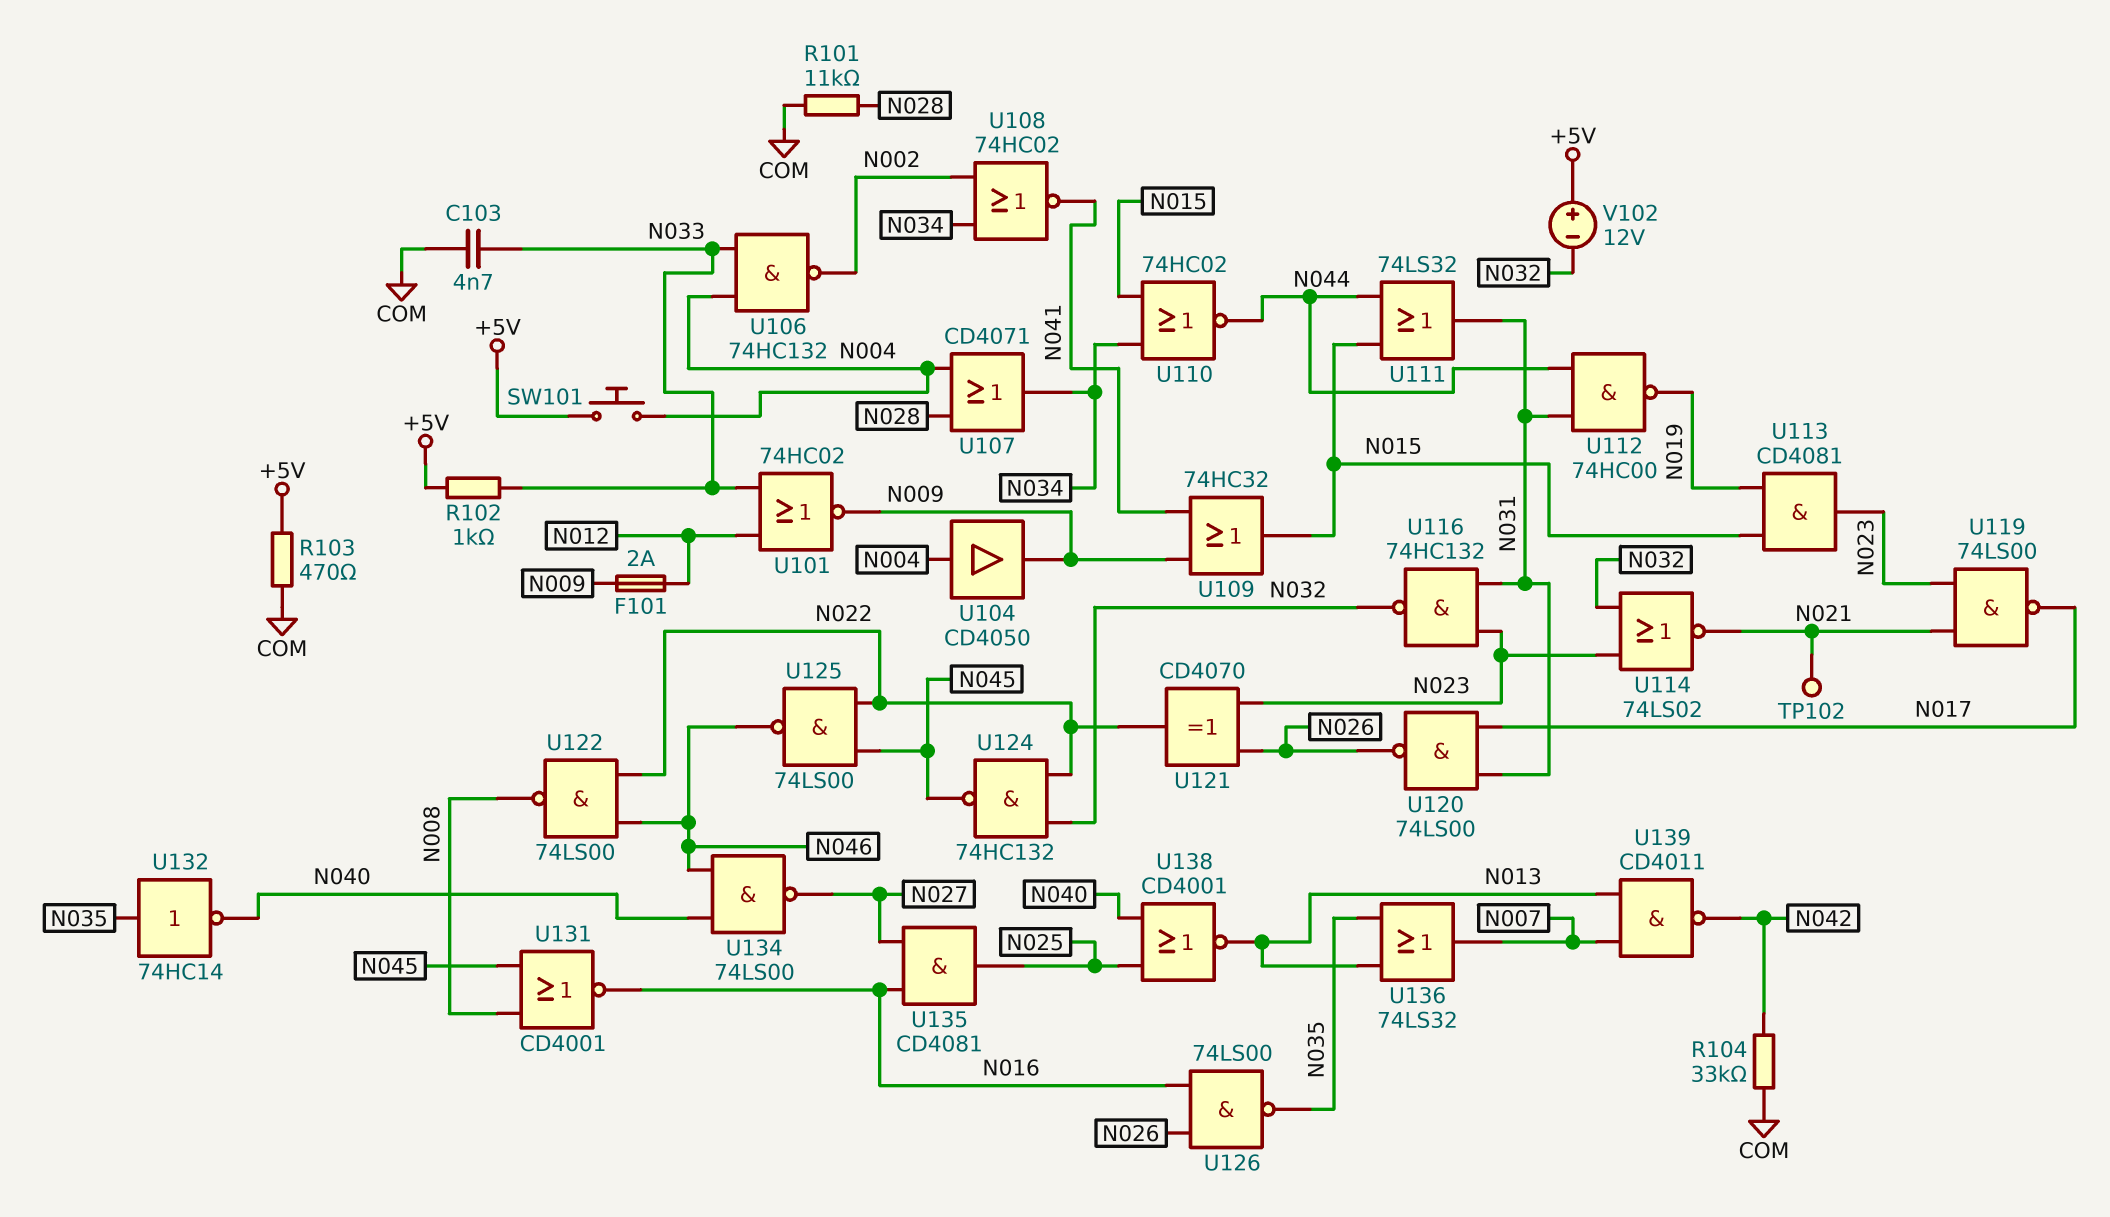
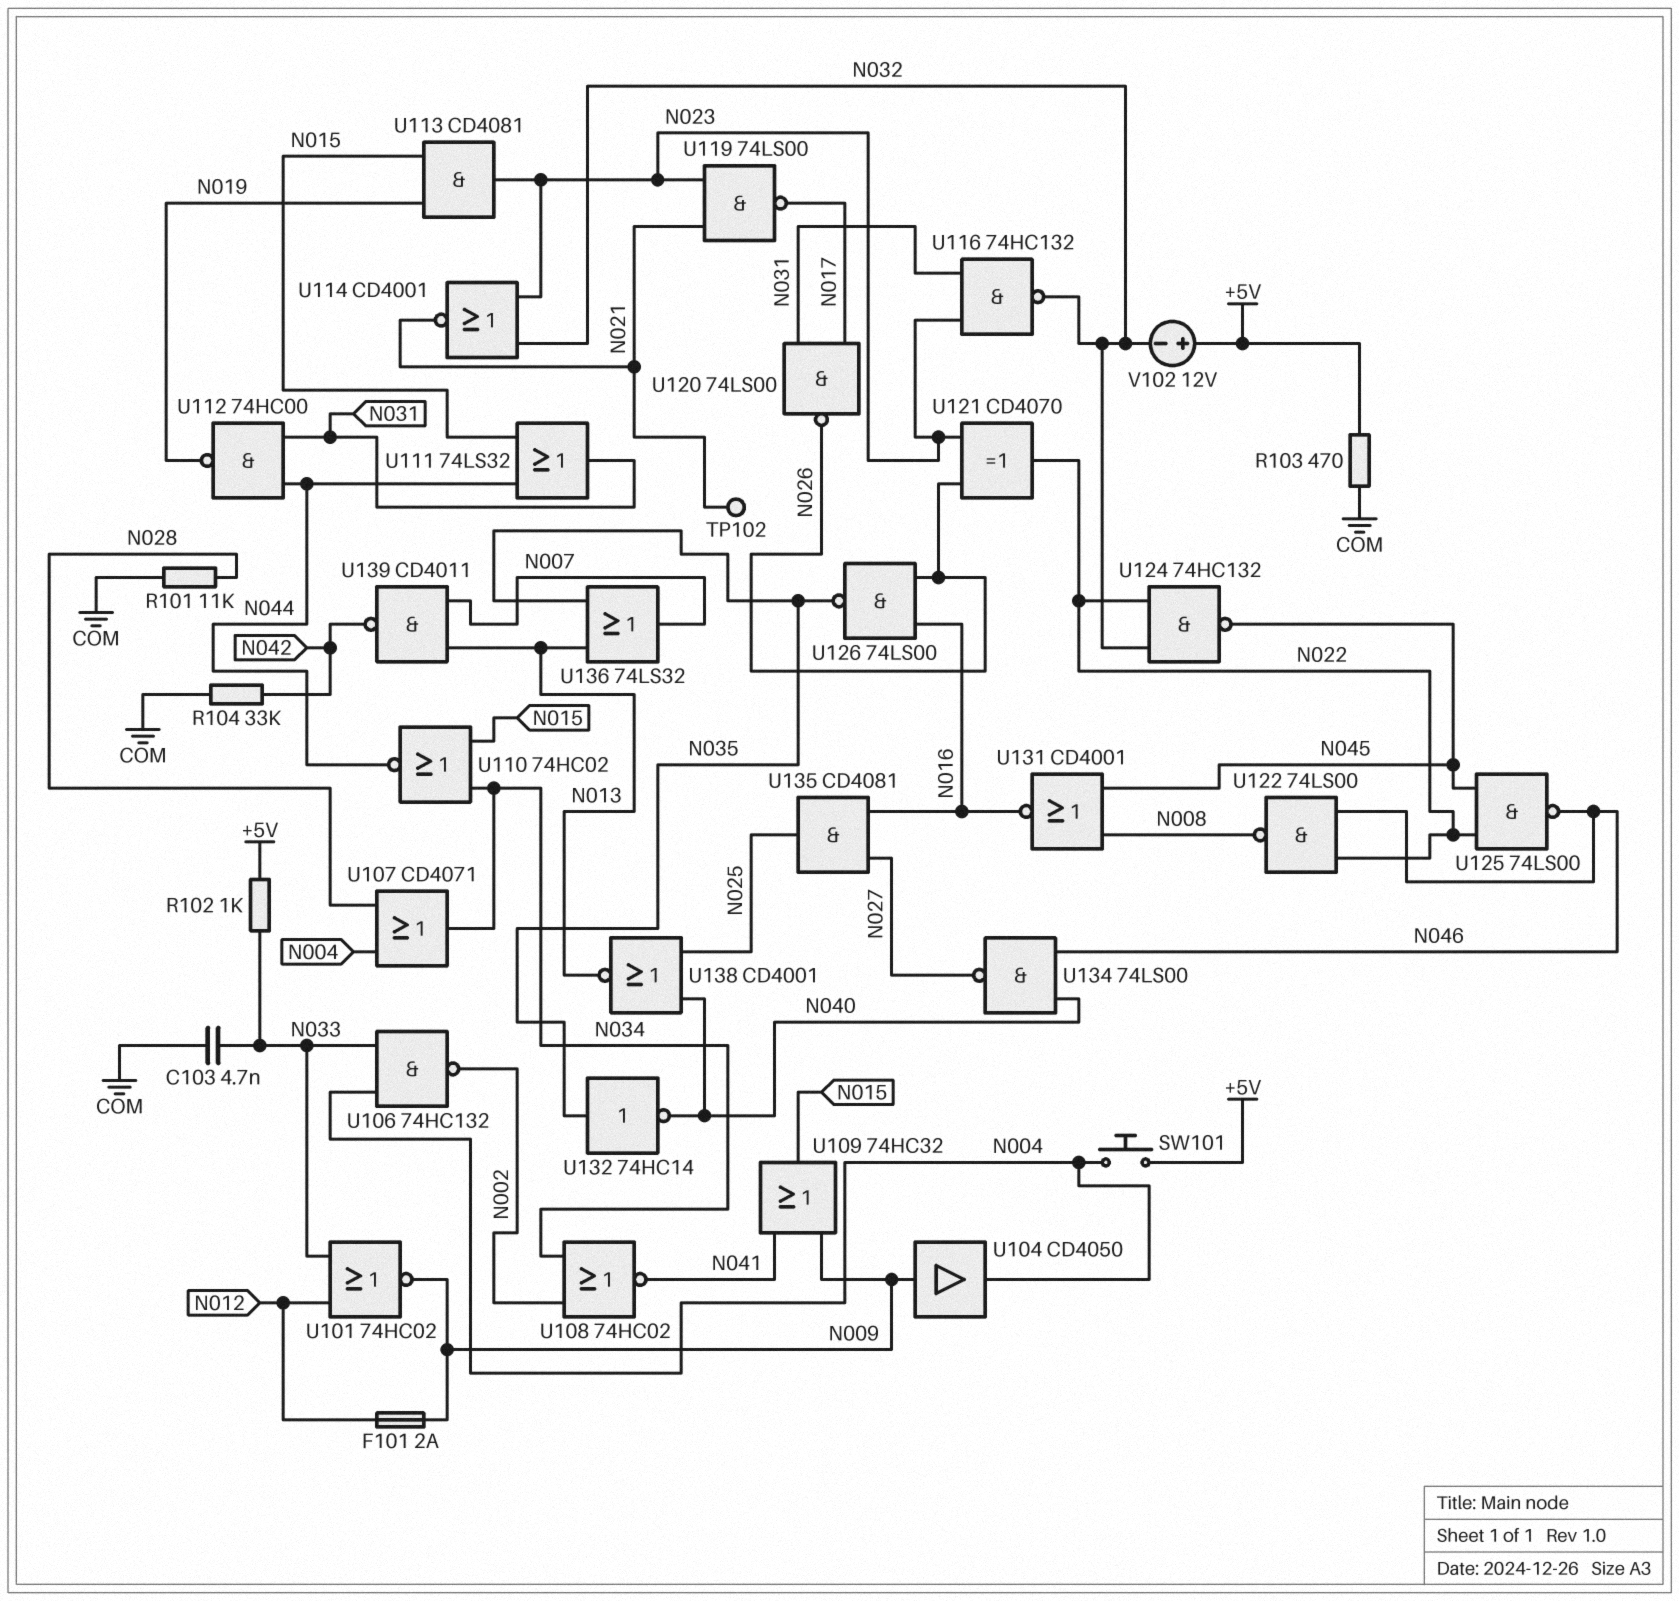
U104: buffer CD4050 (in N004, out N009) -> buffer CD4050 (in N009, out N004)
U114: NOR 74LS02 (in N023, in N032, out N021) -> NOR CD4001 (in N023, in N032, out N021)

